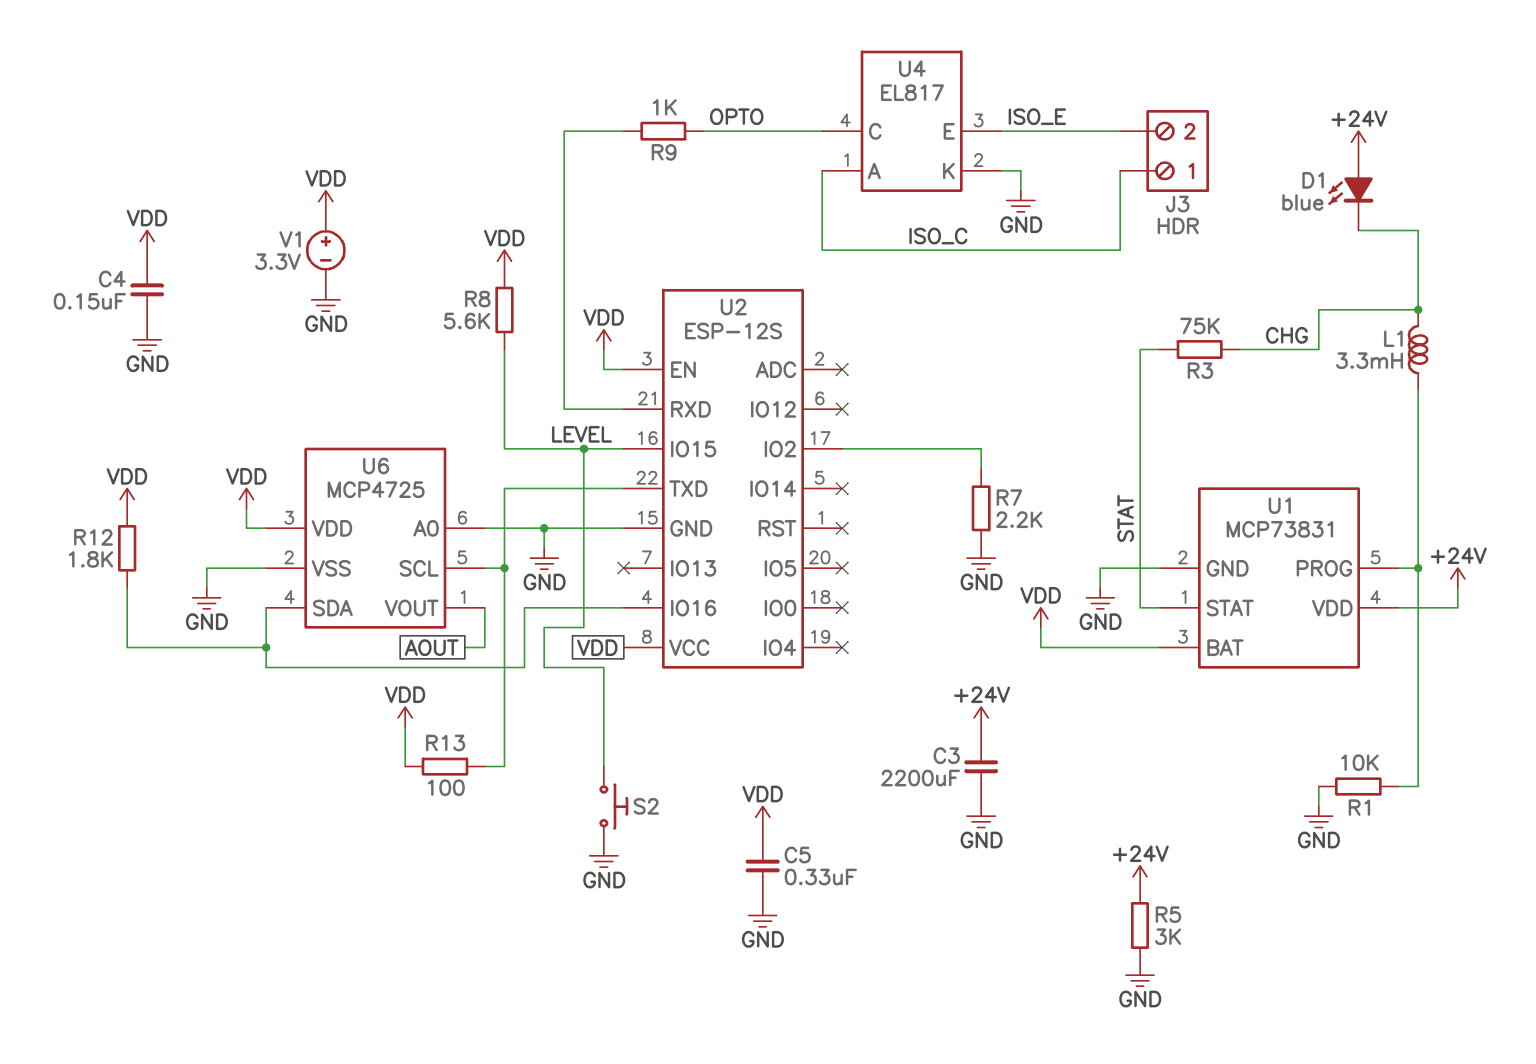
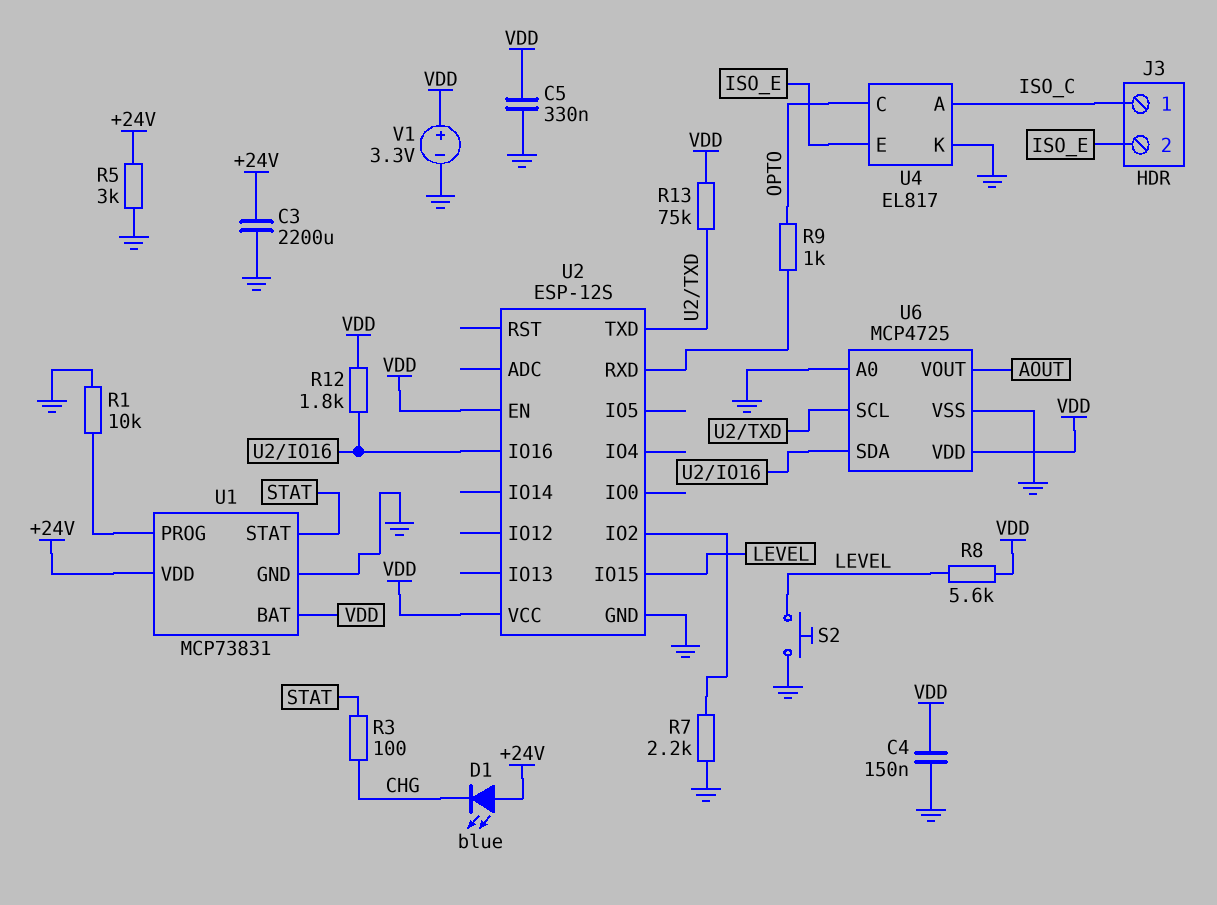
L1: 3.3mH (CHG, U1/PROG) -> none
R3: 75k (CHG, STAT) -> 100 (CHG, STAT)
R13: 100 (U2/TXD, VDD) -> 75k (U2/TXD, VDD)

